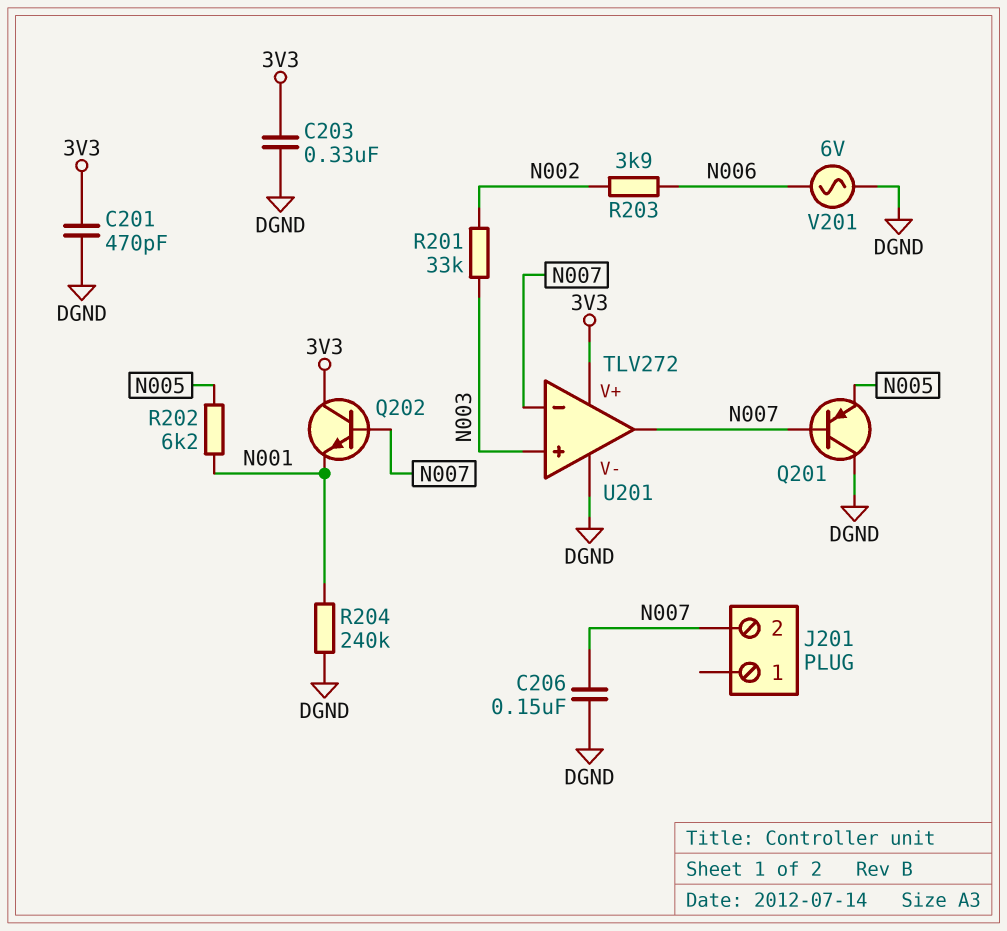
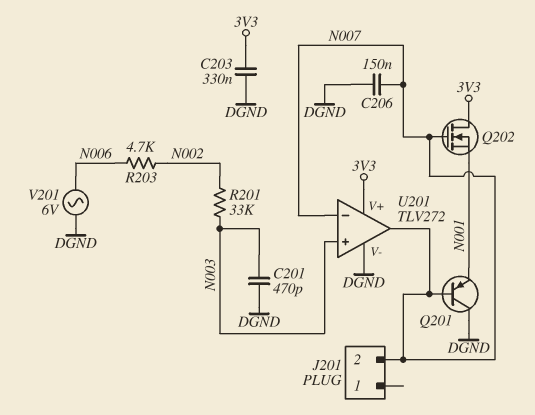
C201: 470pF (3V3, DGND) -> 470pF (DGND, N003)
Q201: PNP (B N007, C DGND, E N005) -> PNP (B N007, C DGND, E N001)
Q202: NPN (B N007, C 3V3, E N001) -> NMOS (G N007, D 3V3, S N001)
R202: 6.2k (N001, N005) -> none
R203: 3.9k (N002, N006) -> 4.7k (N002, N006)
R204: 240k (DGND, N001) -> none

